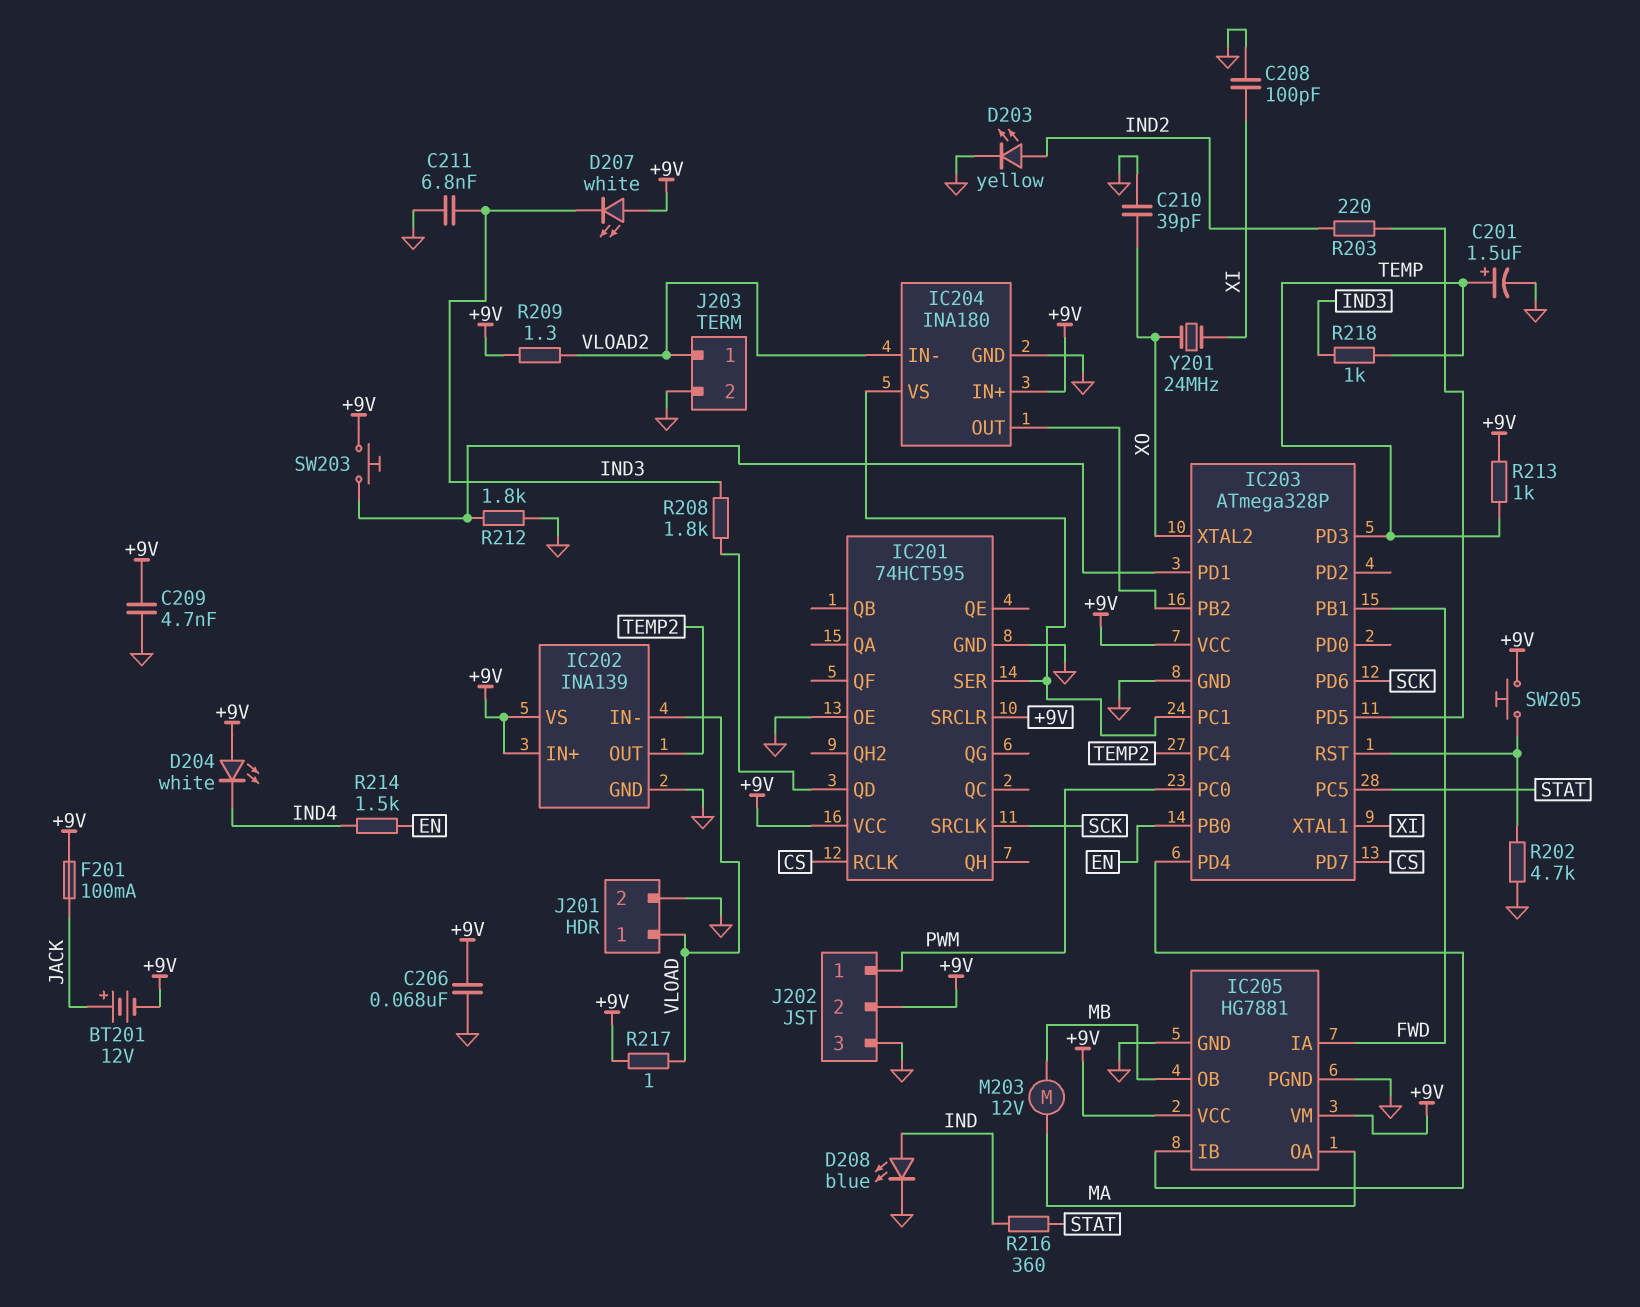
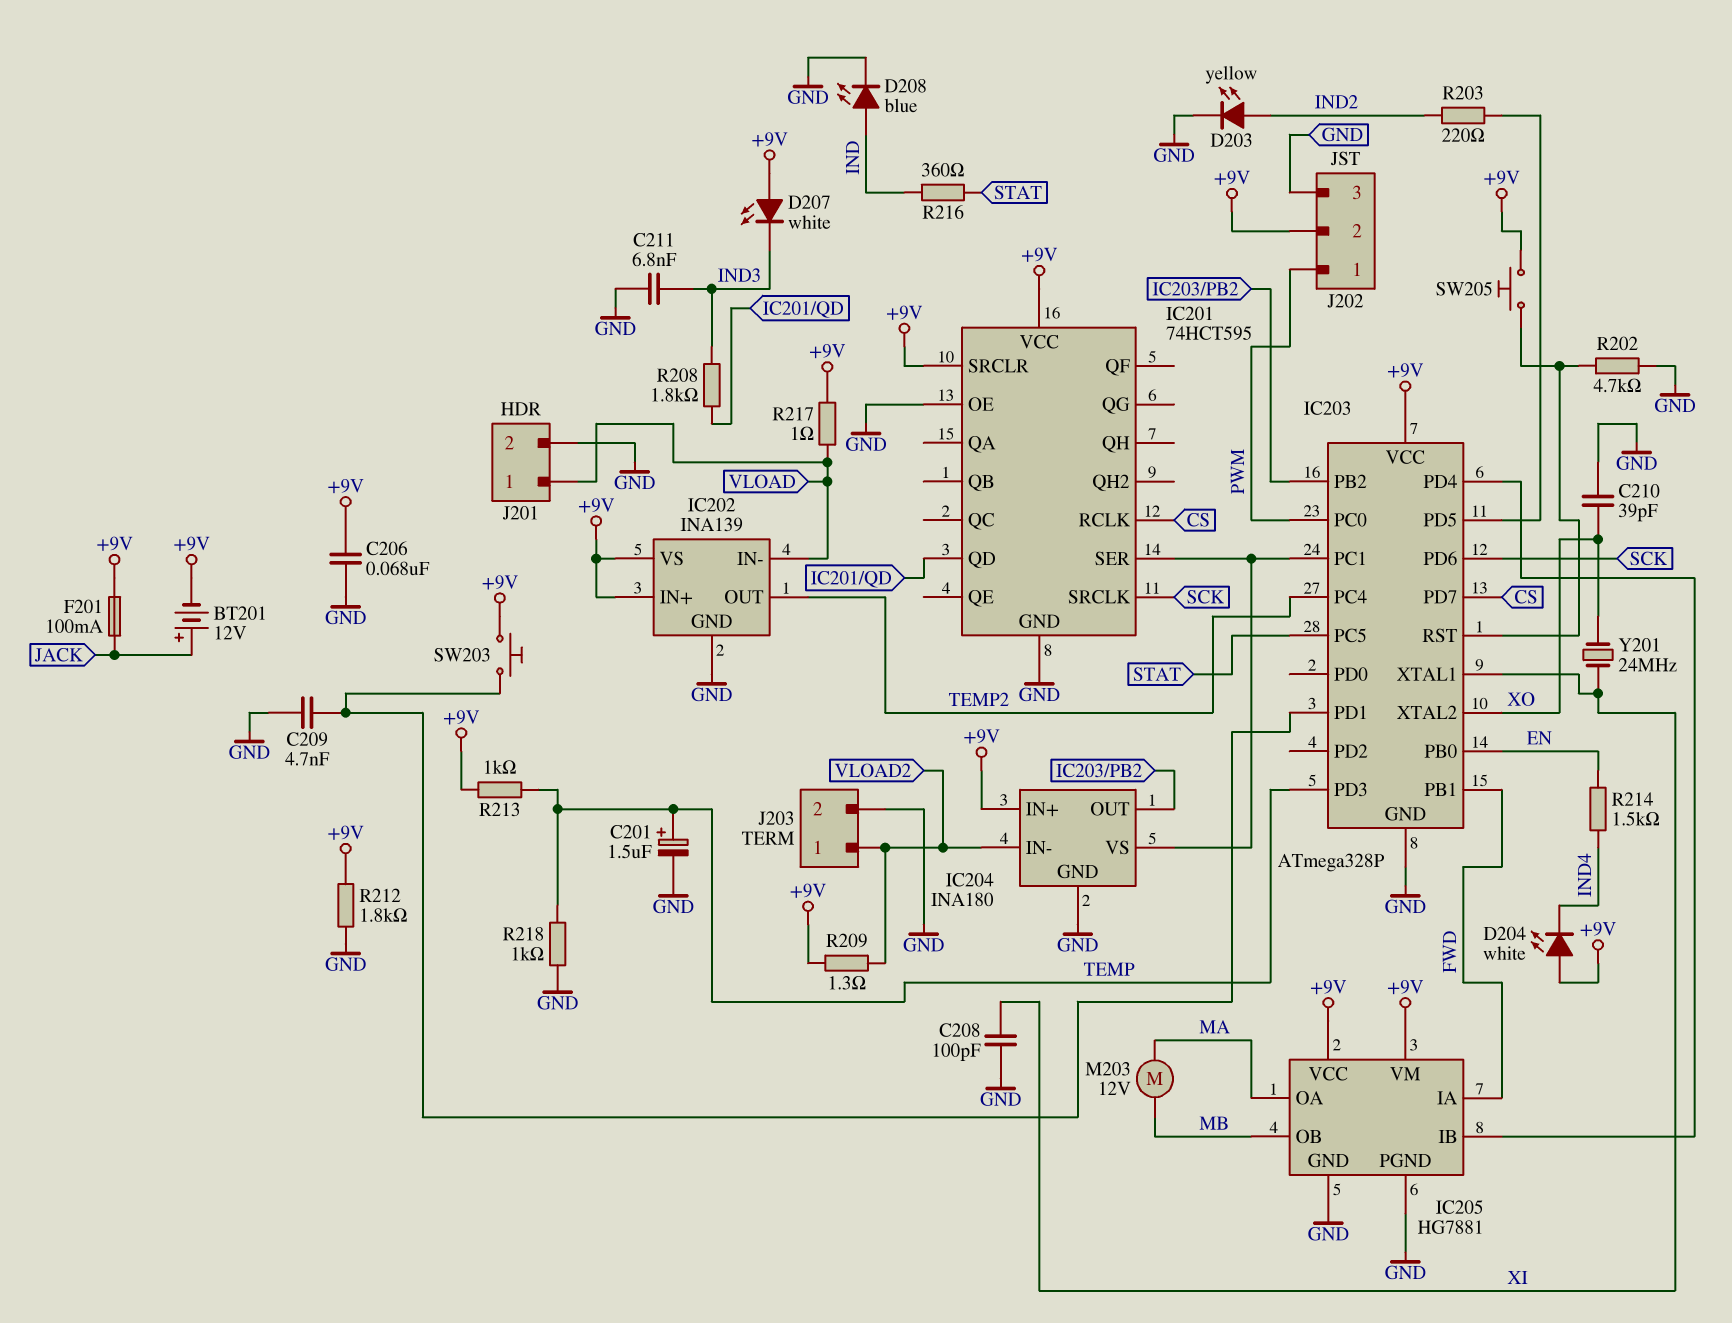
C209: 4.7nF (+9V, GND) -> 4.7nF (GND, IC203/PD1)
R212: 1.8k (GND, IC203/PD1) -> 1.8k (+9V, GND)
R218: 1k (IND3, TEMP) -> 1k (GND, TEMP)

